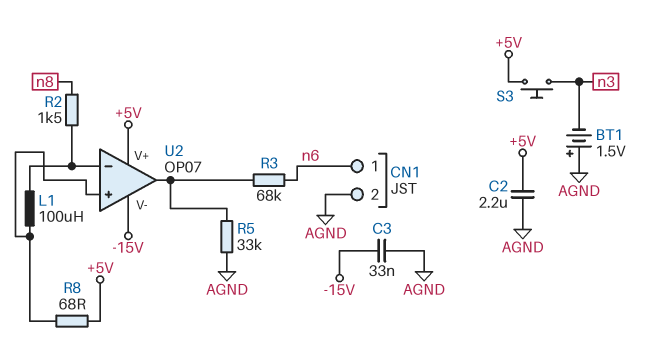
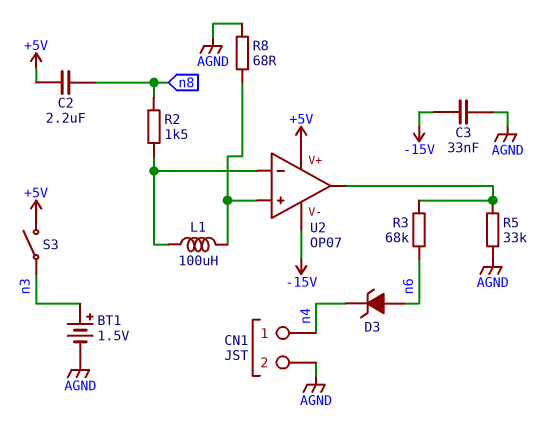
BT1: 1.5V (plus AGND, minus n3) -> 1.5V (plus n3, minus AGND)
C2: 2.2uF (+5V, AGND) -> 2.2uF (+5V, n8)
CN1 pin 1: n6 -> n4
D3: none -> zener (A n6, K n4)
R8: 68 (+5V, U2/in+) -> 68 (AGND, U2/in+)
S3: button (+5V, n3) -> switch (+5V, n3)

